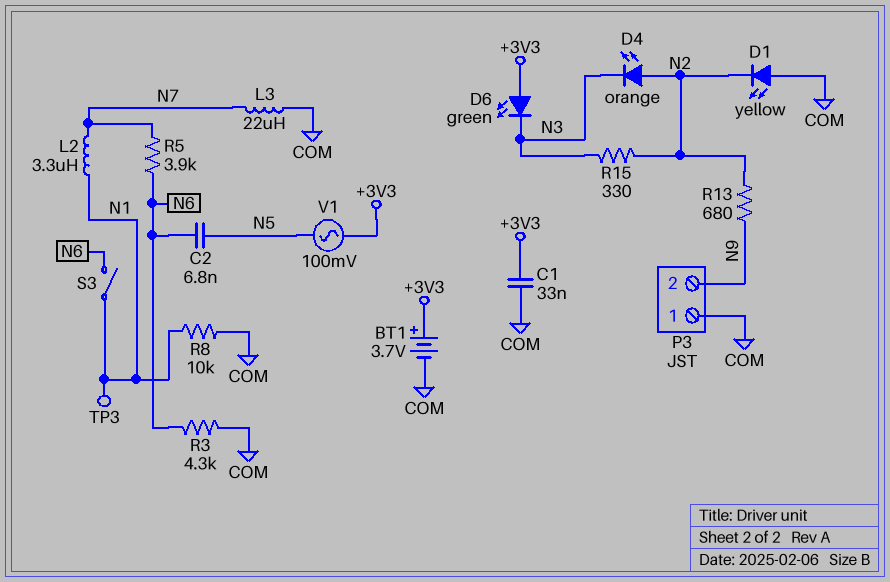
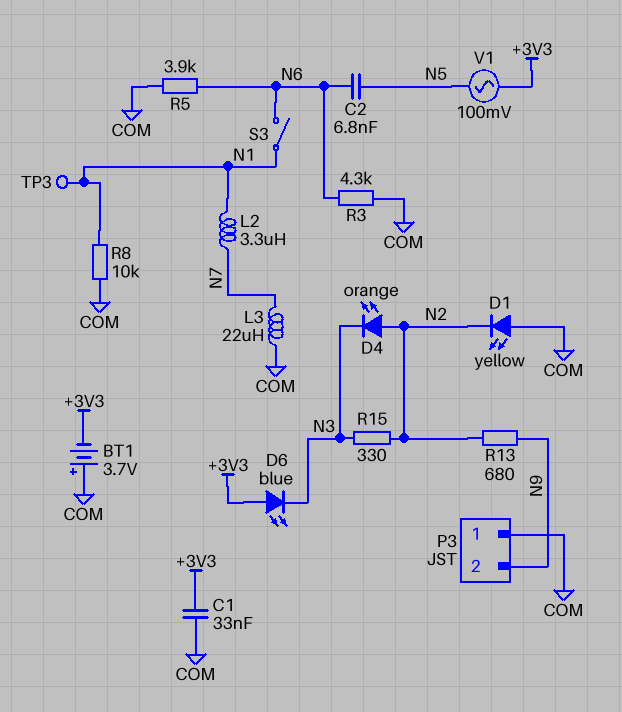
BT1: 3.7V (plus +3V3, minus COM) -> 3.7V (plus COM, minus +3V3)
D6: LED green (A +3V3, K N3) -> LED blue (A +3V3, K N3)
R5: 3.9k (N6, N7) -> 3.9k (COM, N6)

